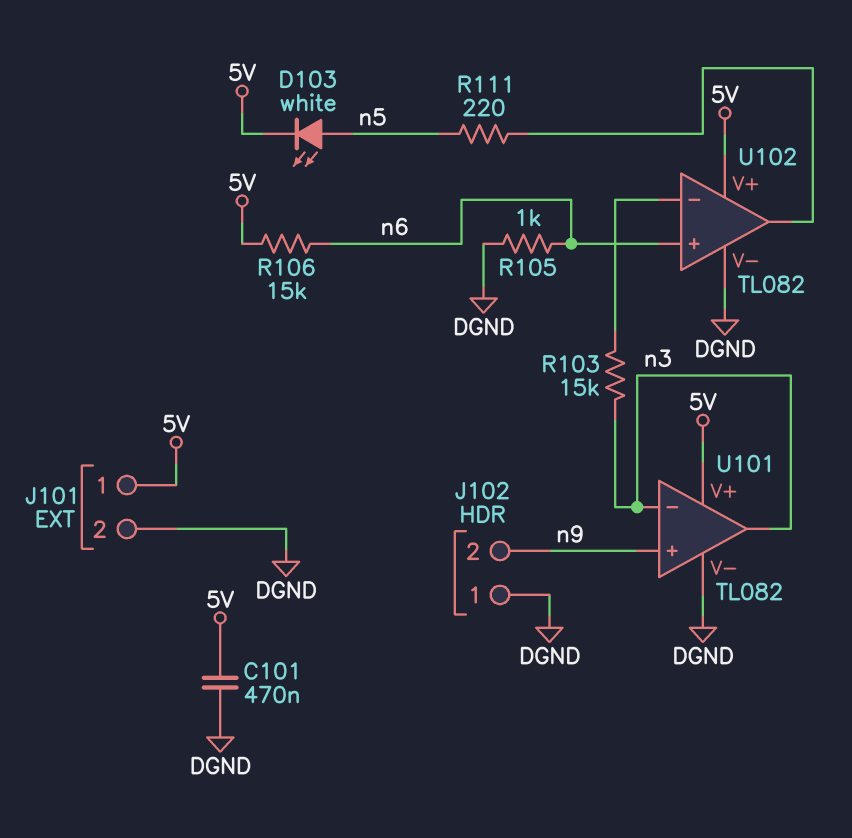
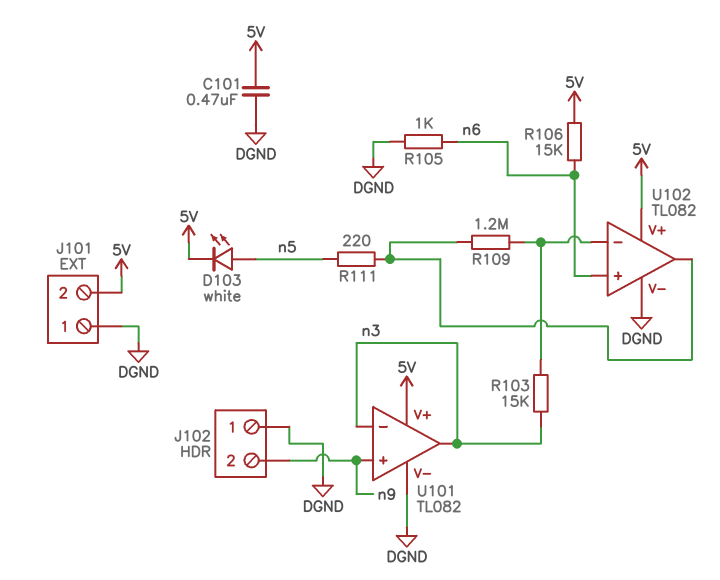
J101 pin 1: 5V -> DGND
J101 pin 2: DGND -> 5V
R109: none -> 1.2M (U102/in-, U102/out)

